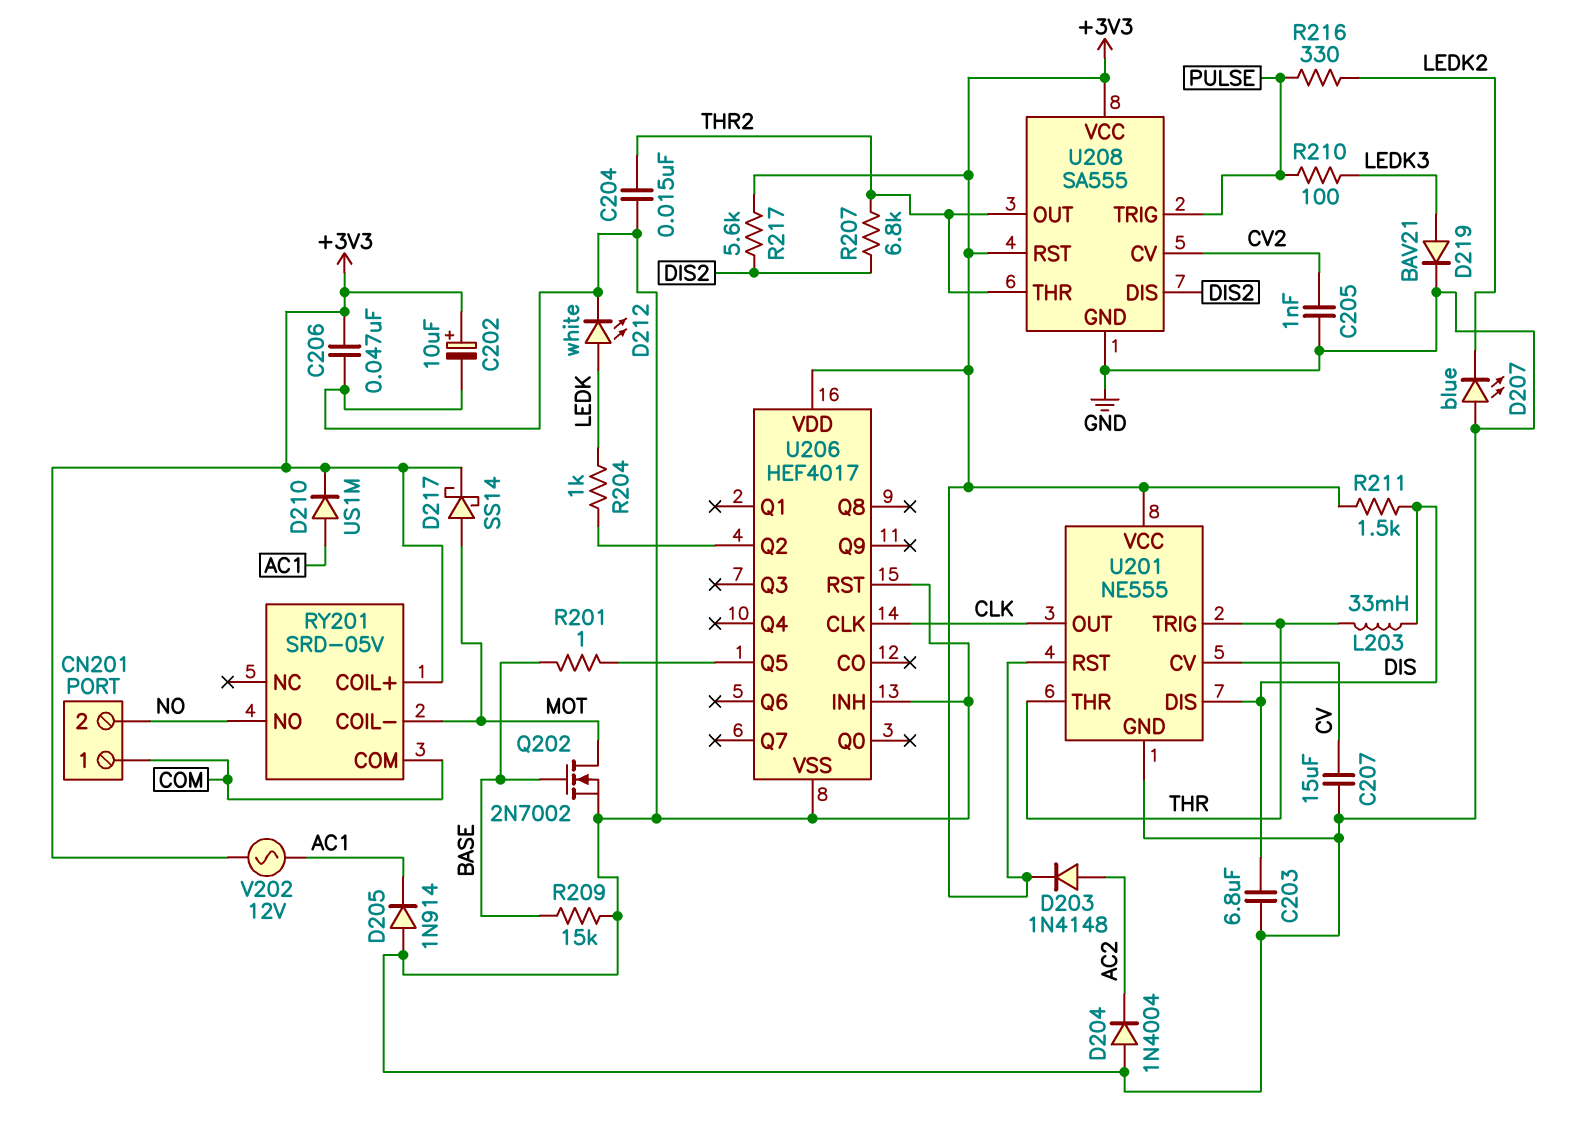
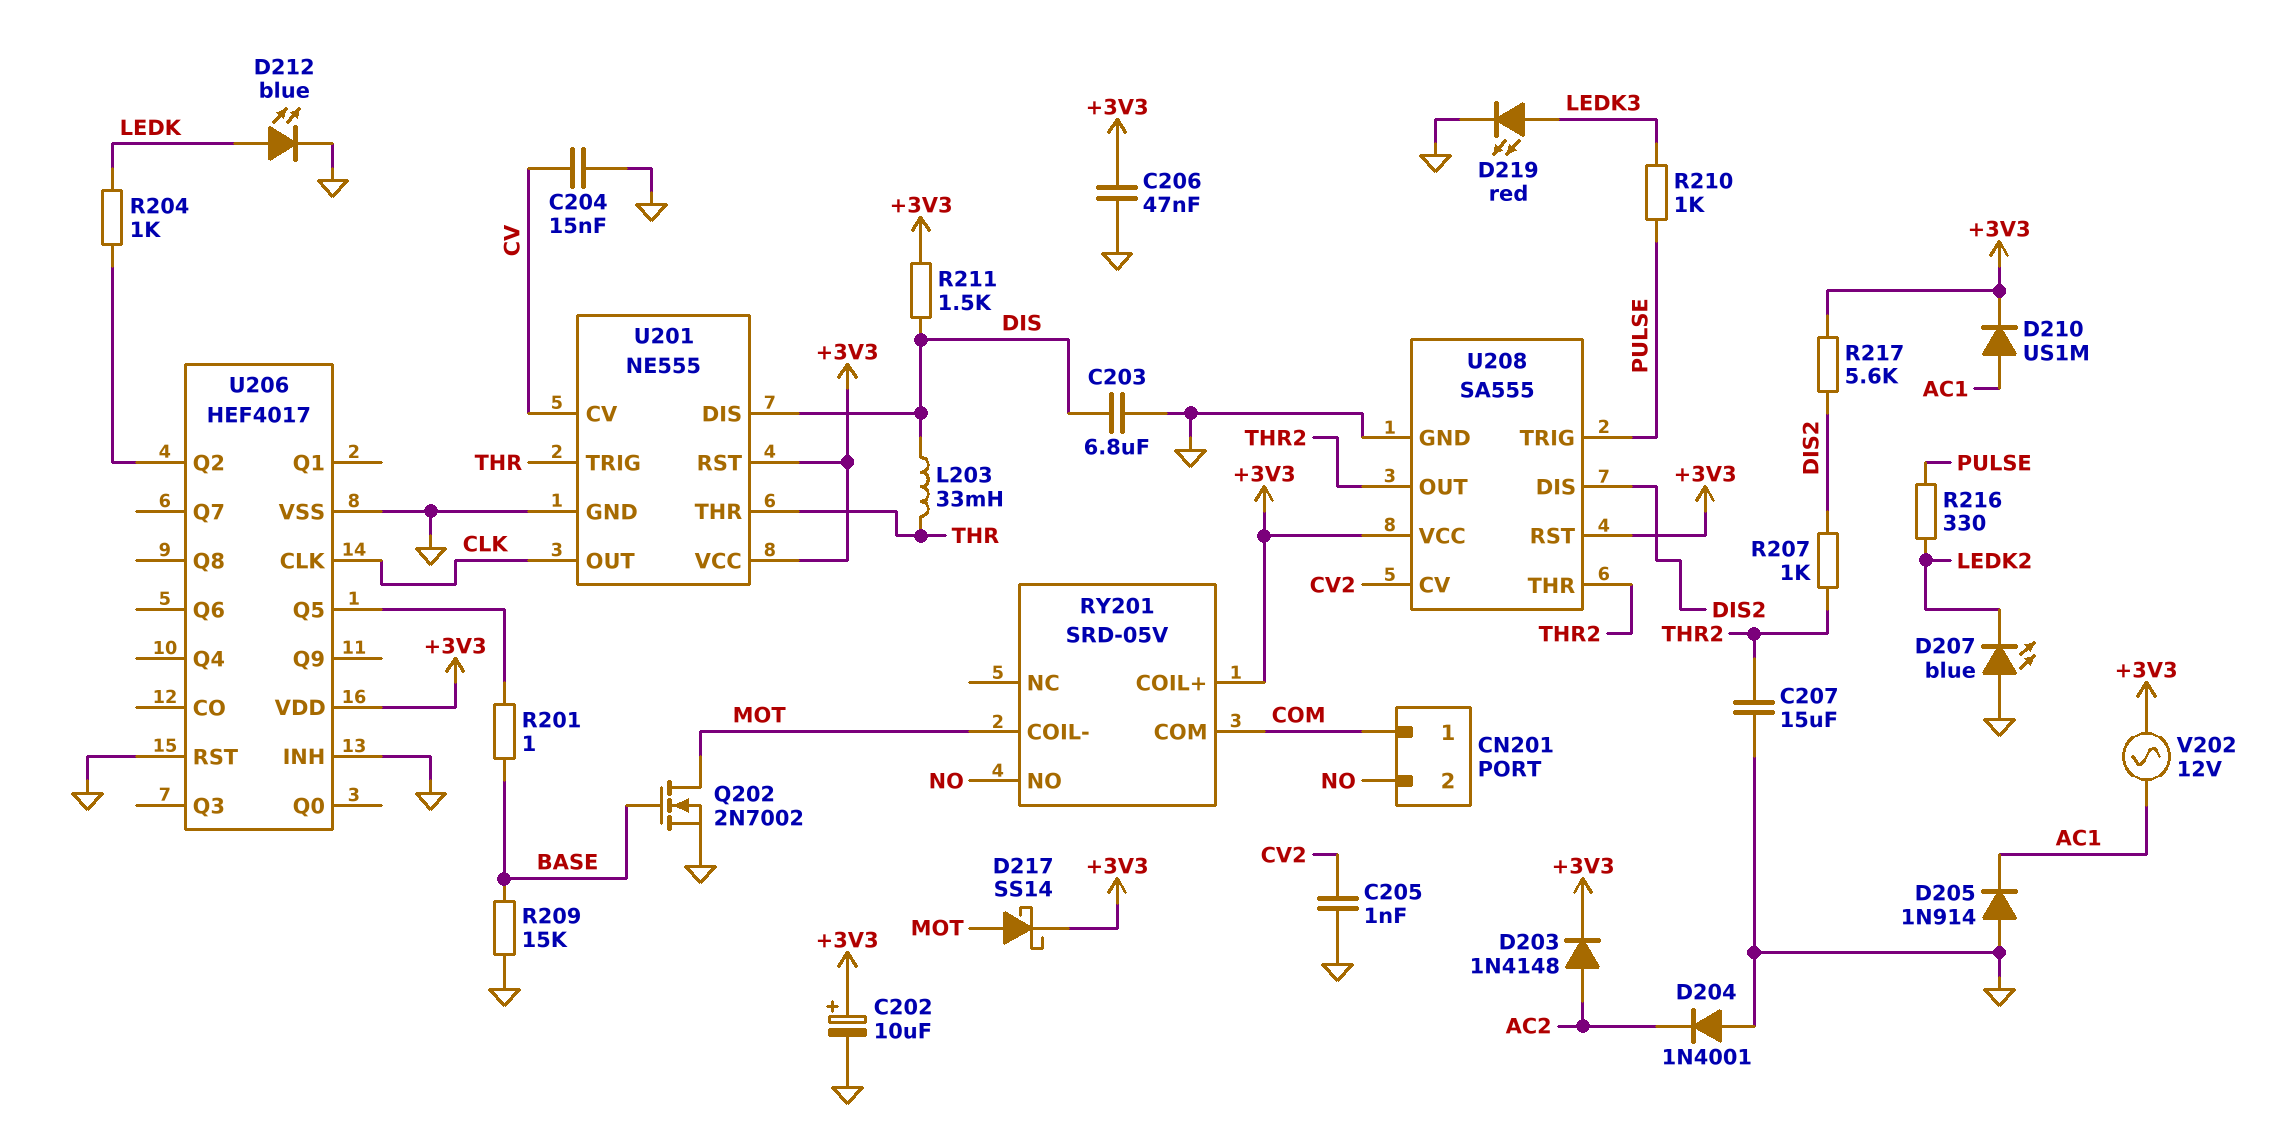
C204: 15nF (GND, THR2) -> 15nF (CV, GND)
C207: 15uF (CV, GND) -> 15uF (GND, THR2)
D204: diode 1N4004 (A GND, K AC2) -> diode 1N4001 (A GND, K AC2)
D212: LED white (A LEDK, K GND) -> LED blue (A LEDK, K GND)
D219: diode BAV21 (A LEDK3, K GND) -> LED red (A LEDK3, K GND)
R207: 6.8k (DIS2, THR2) -> 1k (DIS2, THR2)
R210: 100 (LEDK3, PULSE) -> 1k (LEDK3, PULSE)

